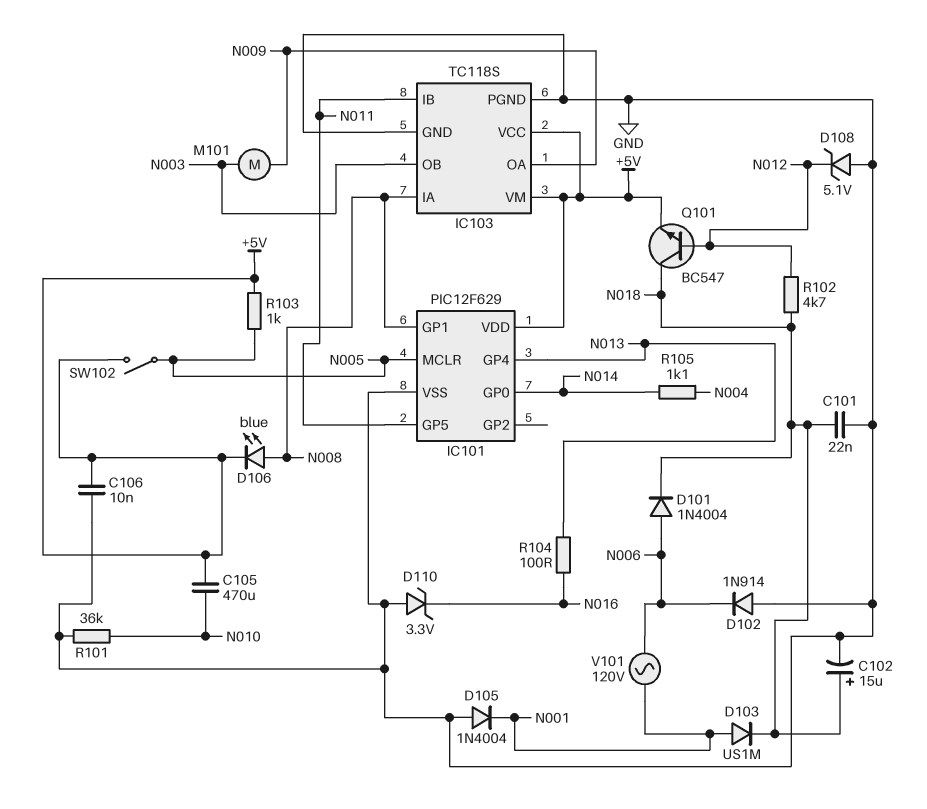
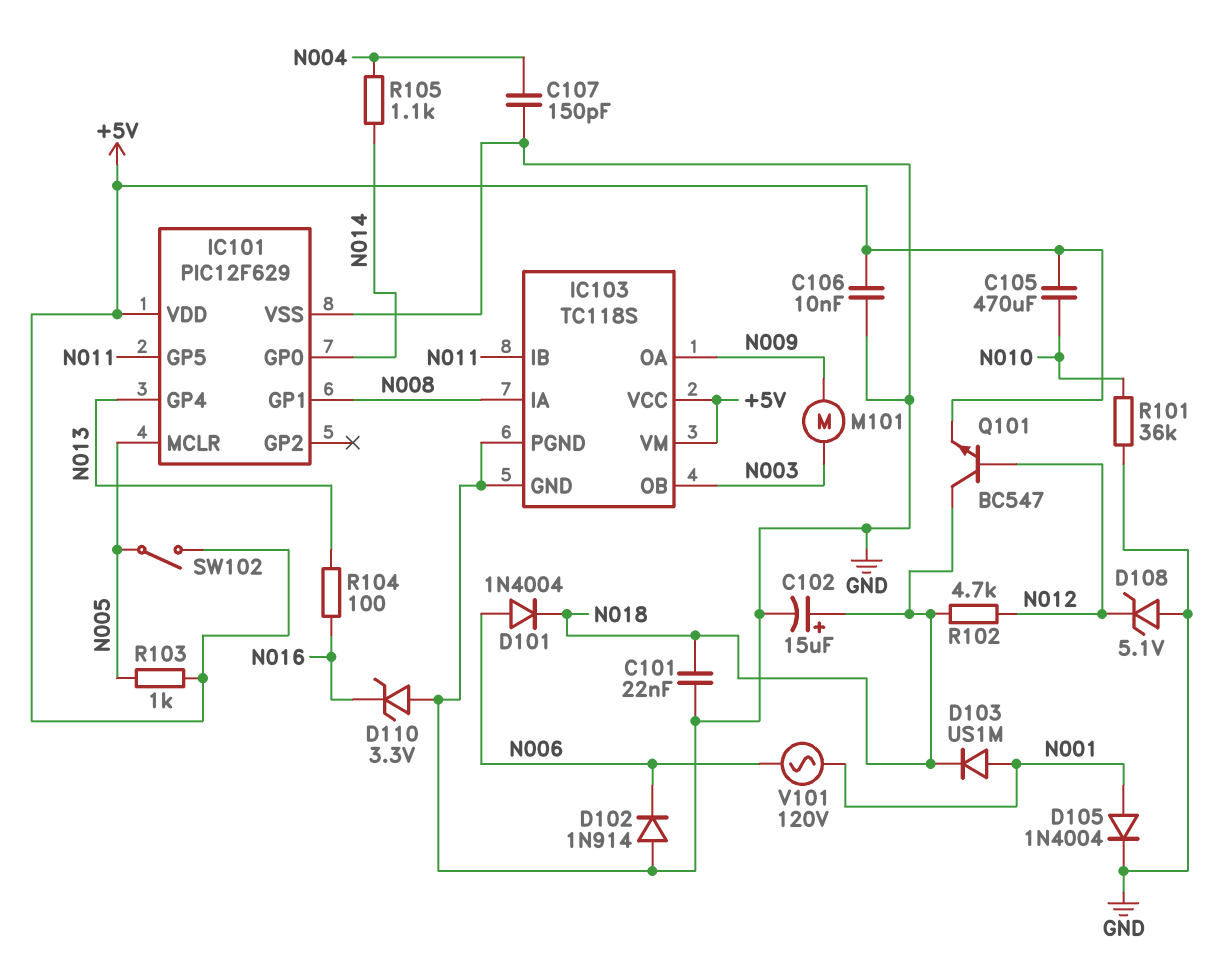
C107: none -> 150pF (GND, N004)
D105: diode 1N4004 (A GND, K N001) -> diode 1N4004 (A N001, K GND)
D106: LED blue (A N008, K +5V) -> none

